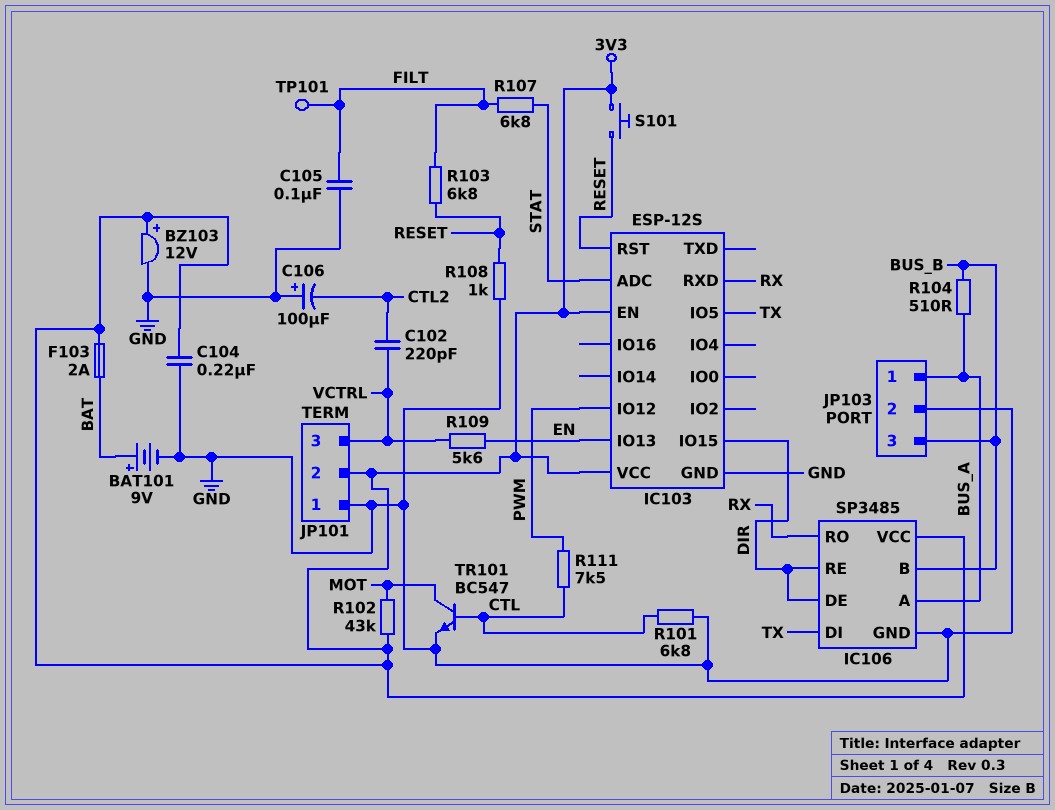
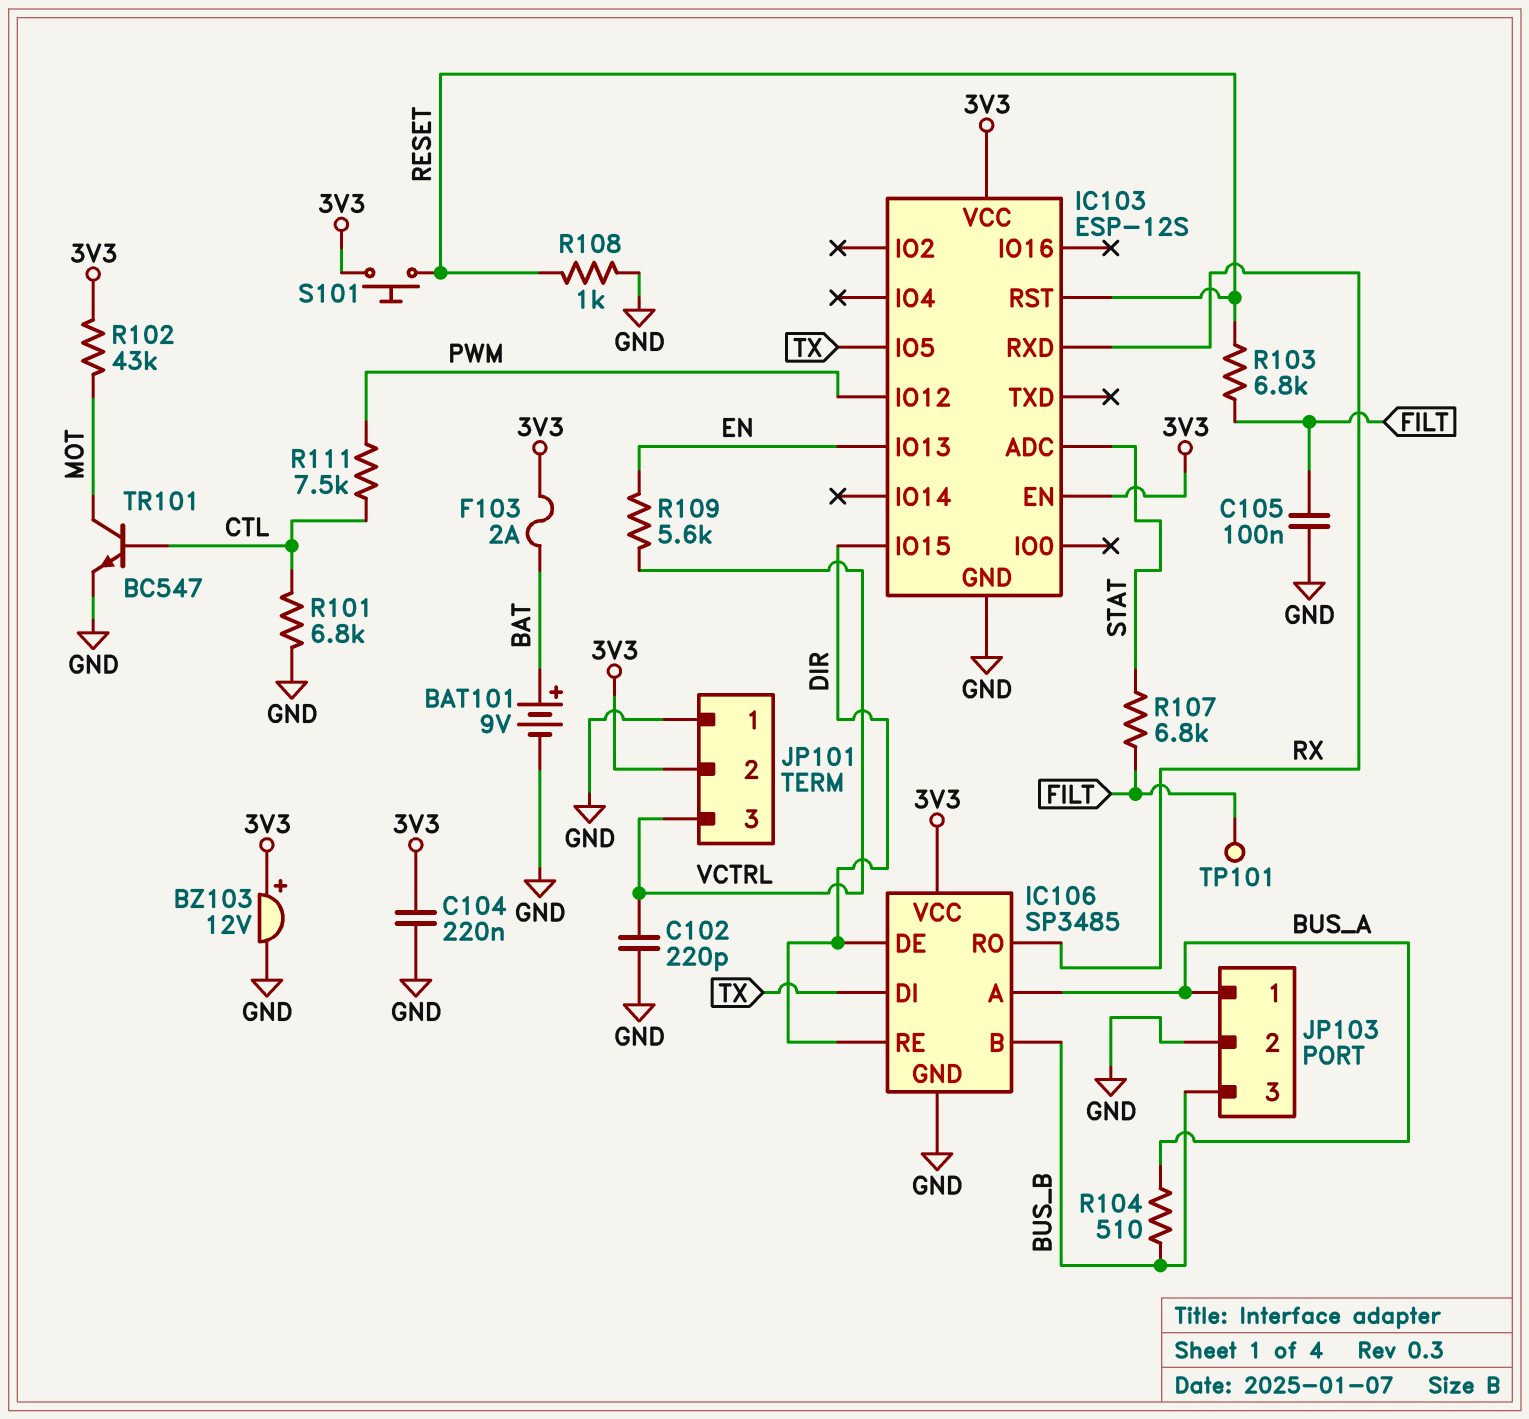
C102: 220pF (CTL2, VCTRL) -> 220pF (GND, VCTRL)
C106: 100uF (plus GND, minus CTL2) -> none

